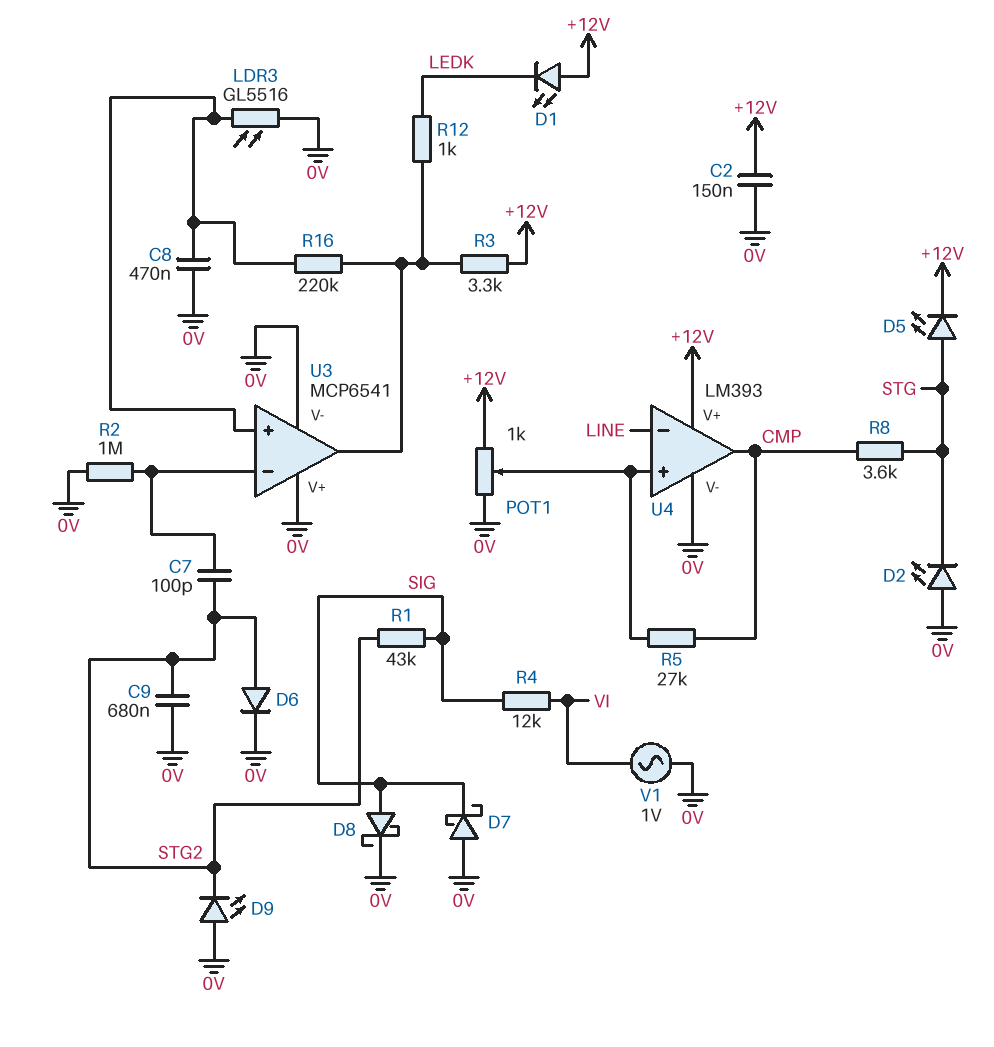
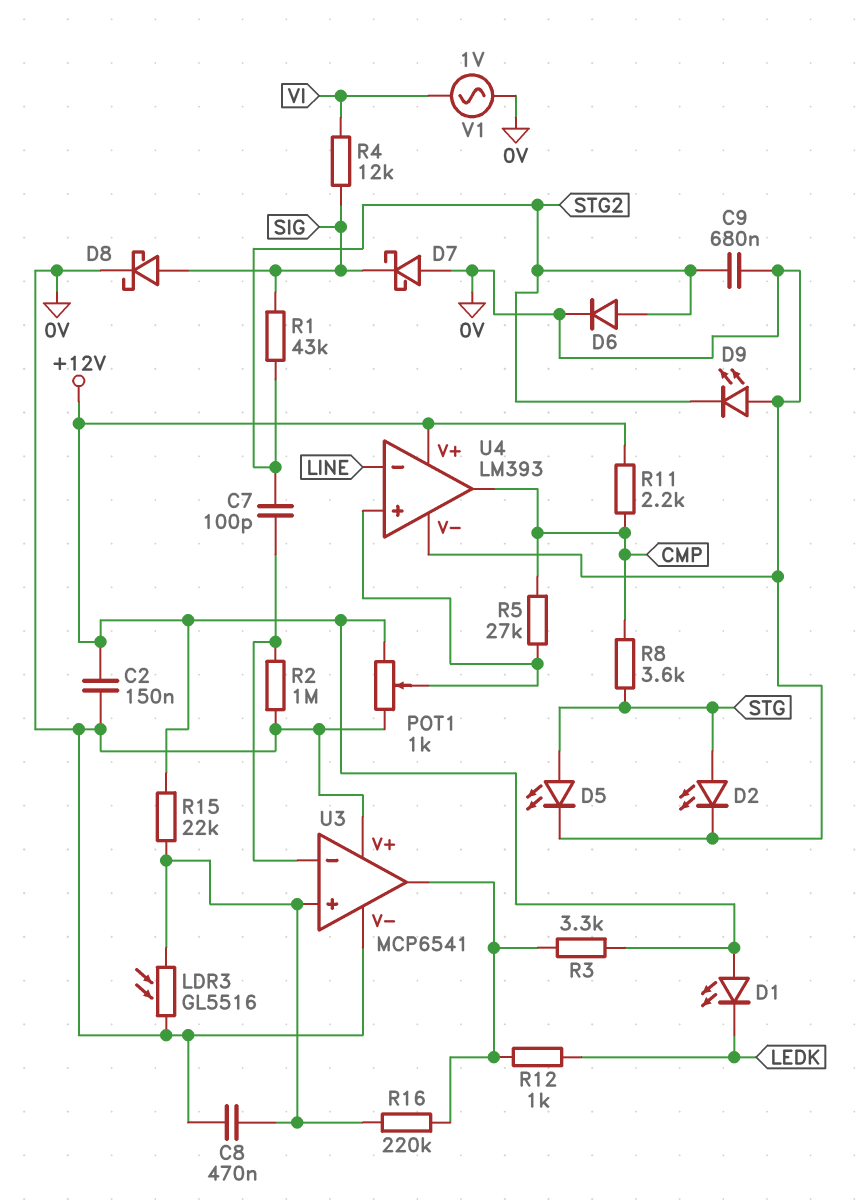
D2: LED (A 0V, K STG) -> LED (A STG, K 0V)
D5: LED (A STG, K +12V) -> LED (A STG, K 0V)
R11: none -> 2.2k (+12V, CMP)
R15: none -> 22k (+12V, U3/in+)

